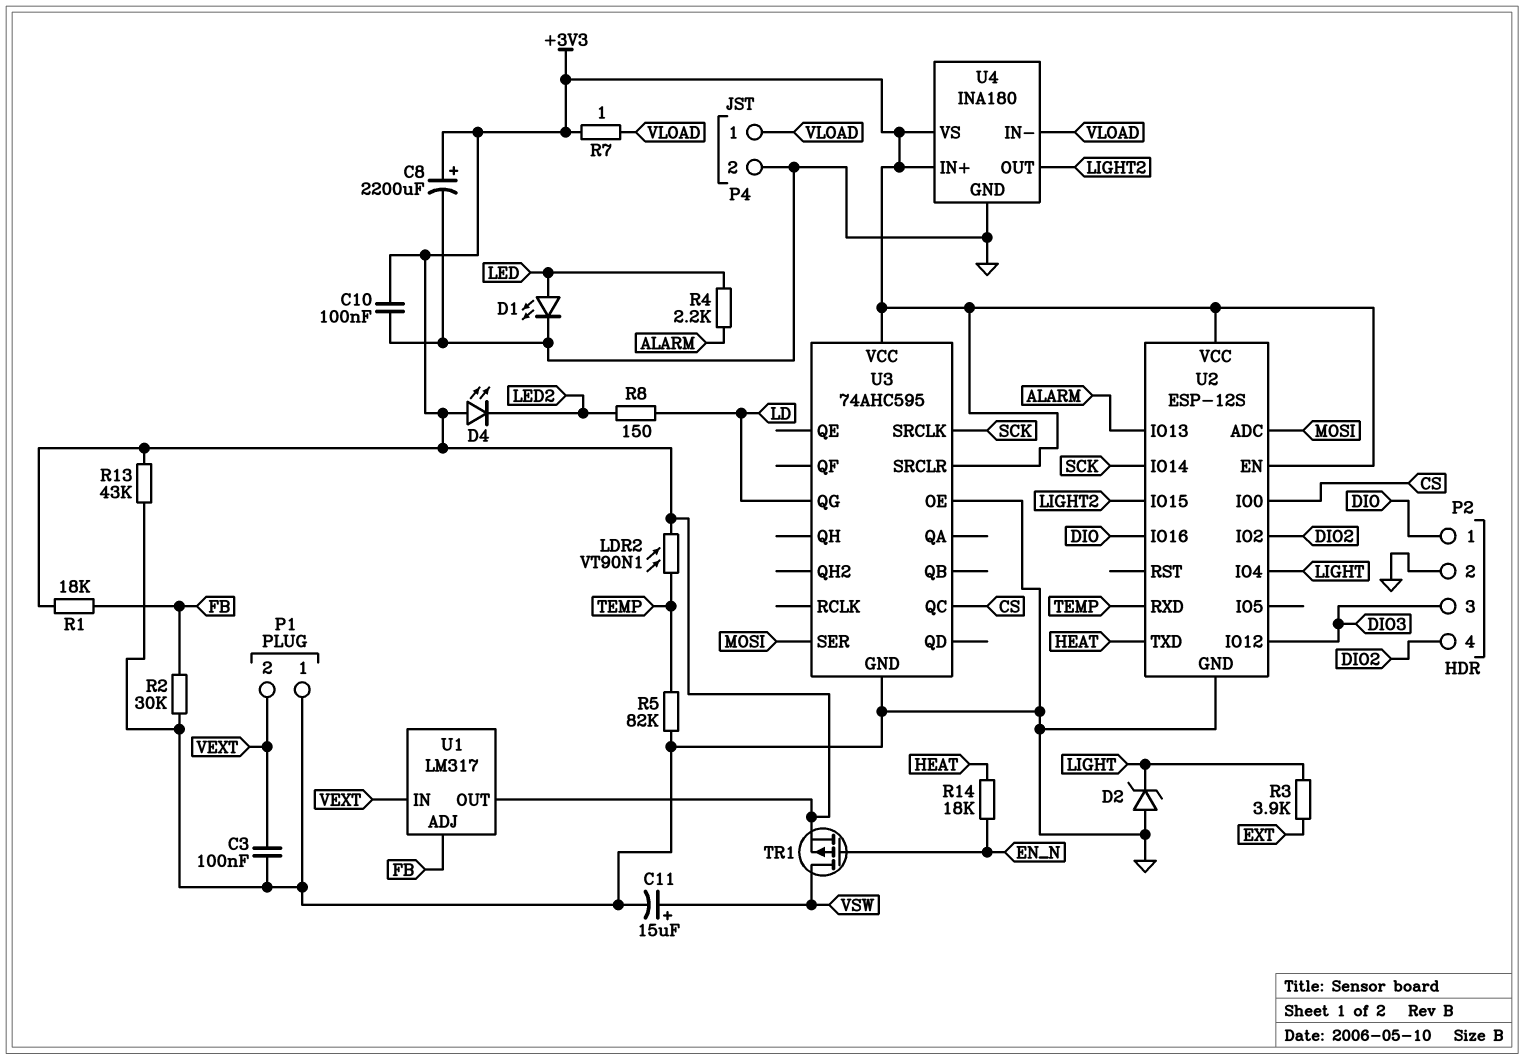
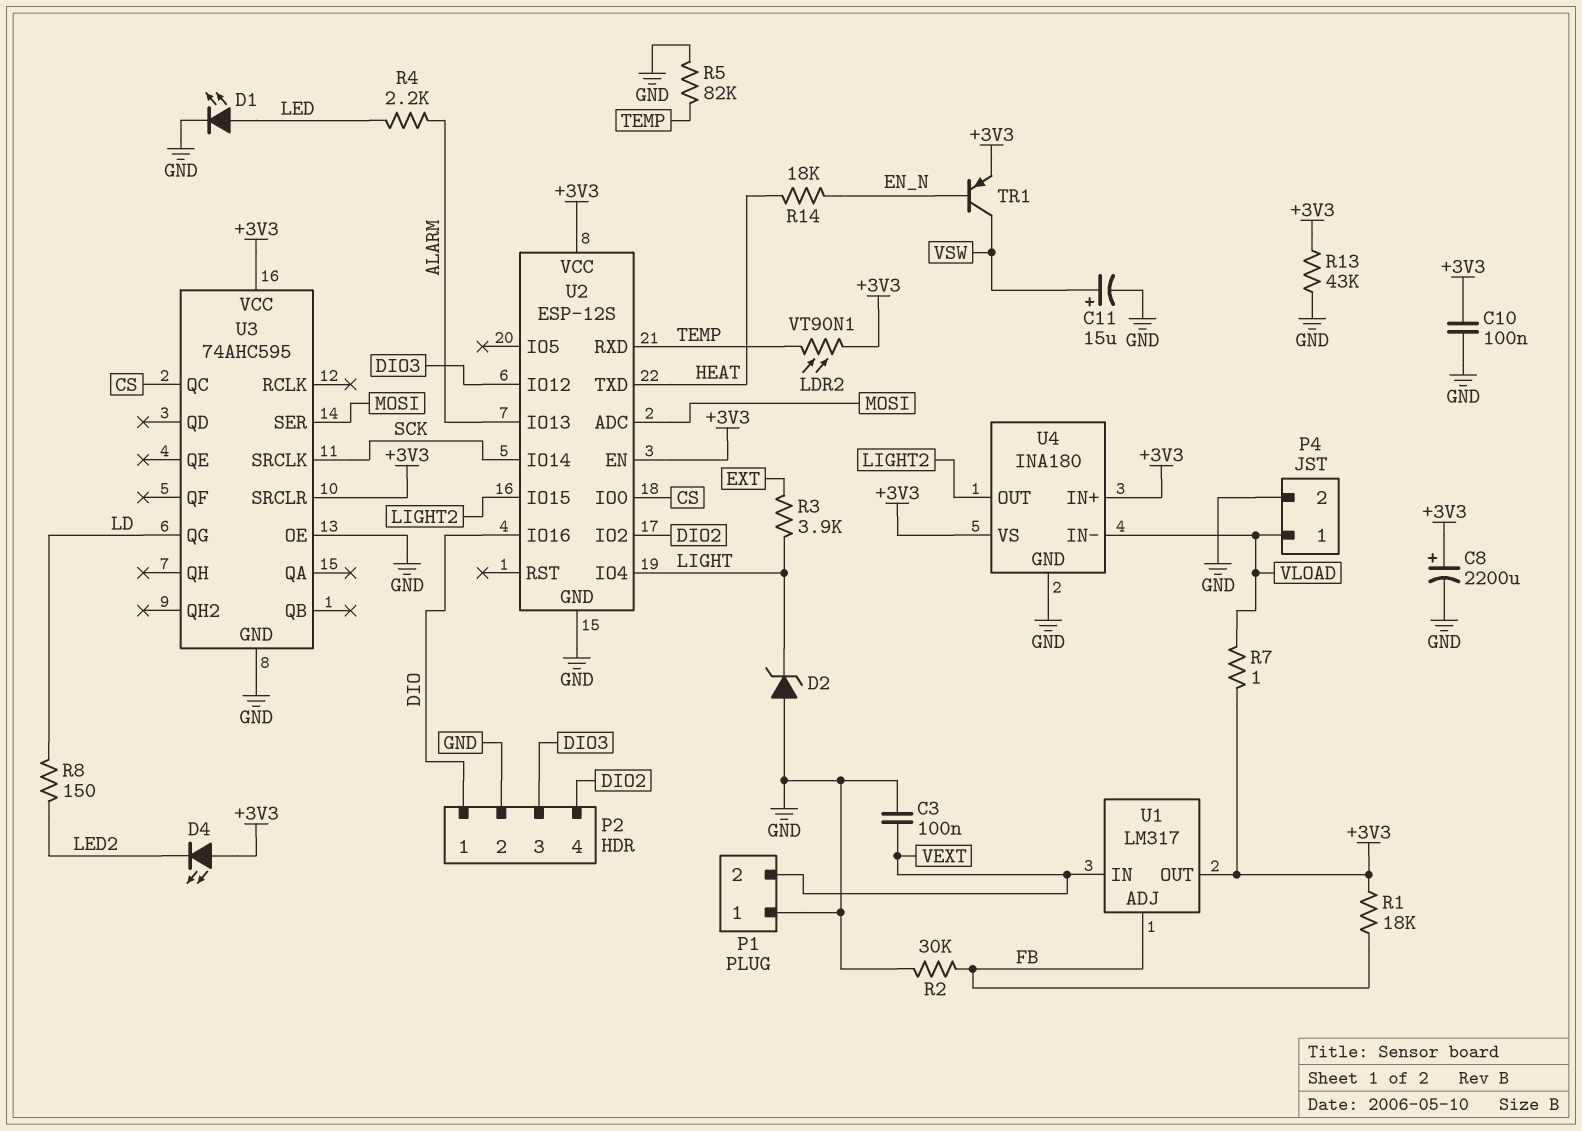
TR1: PMOS (G EN_N, D VSW, S +3V3) -> PNP (B EN_N, C VSW, E +3V3)

